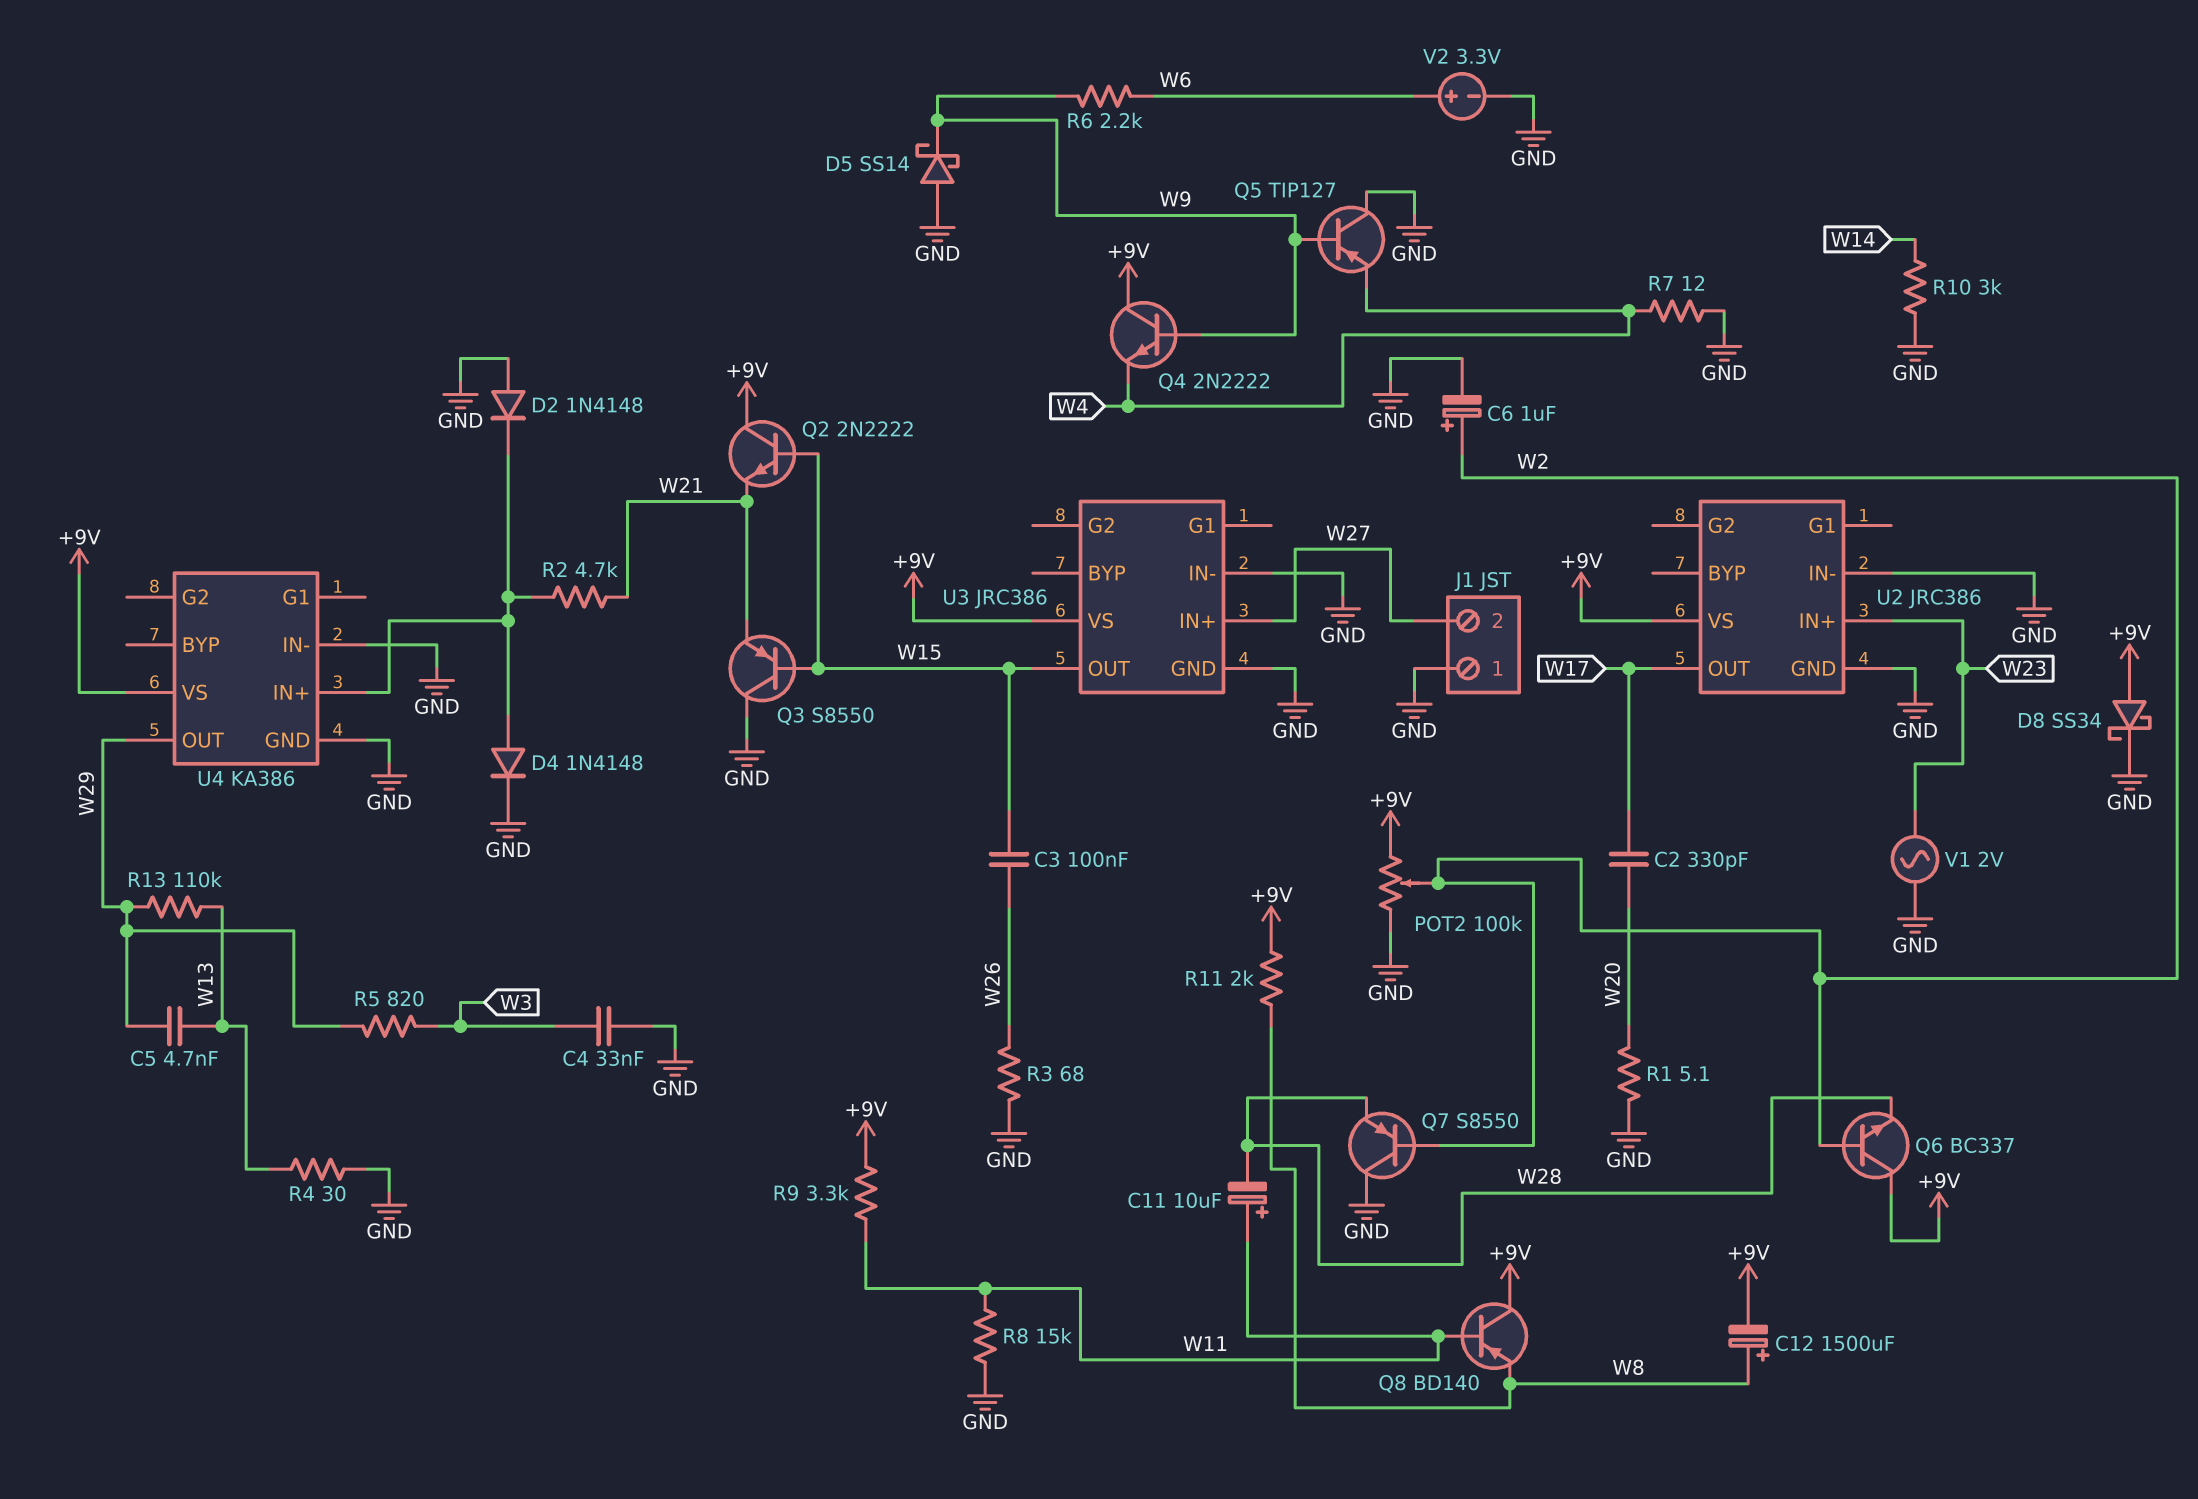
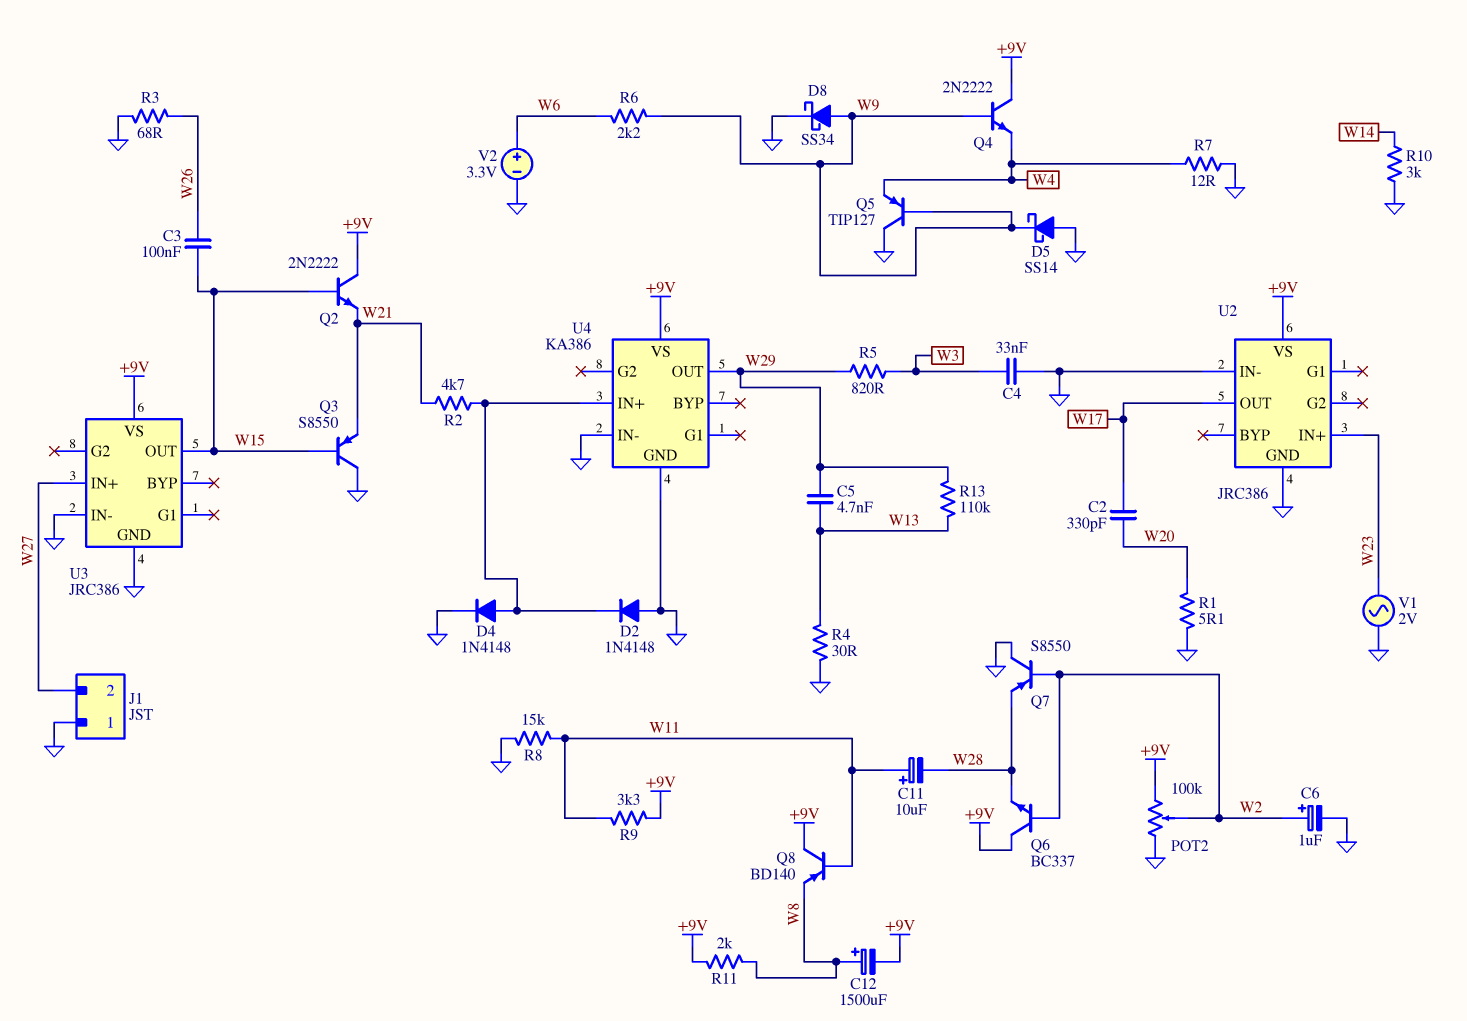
D8: schottky SS34 (A +9V, K GND) -> schottky SS34 (A W9, K GND)

